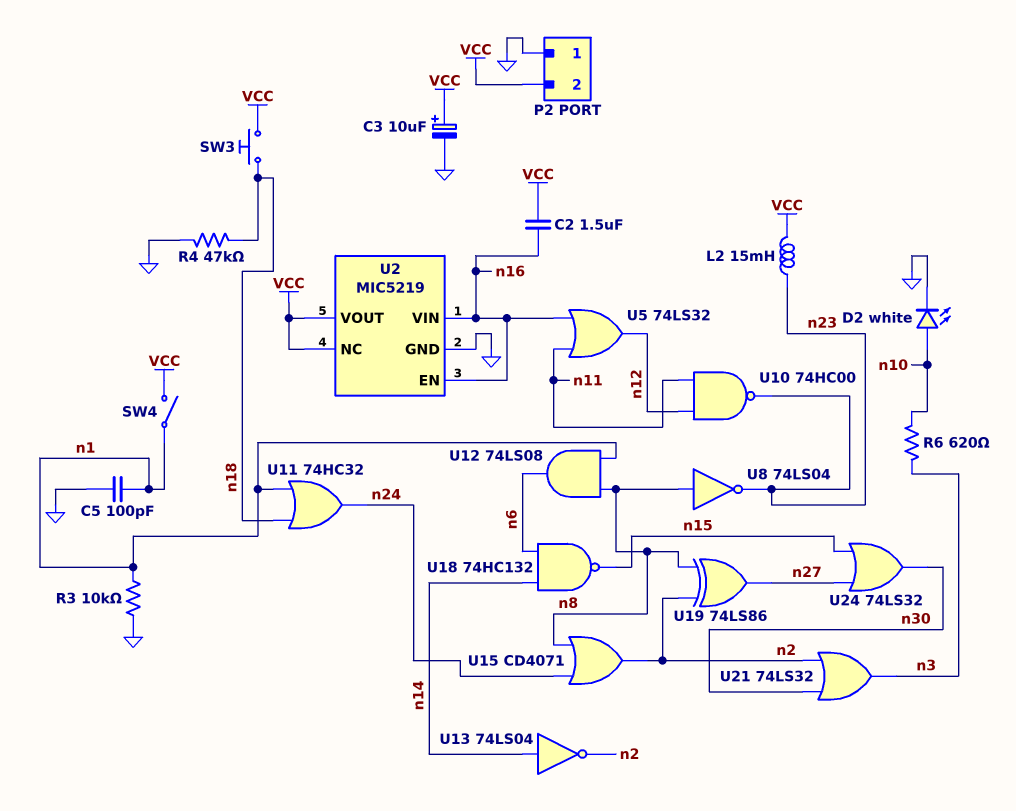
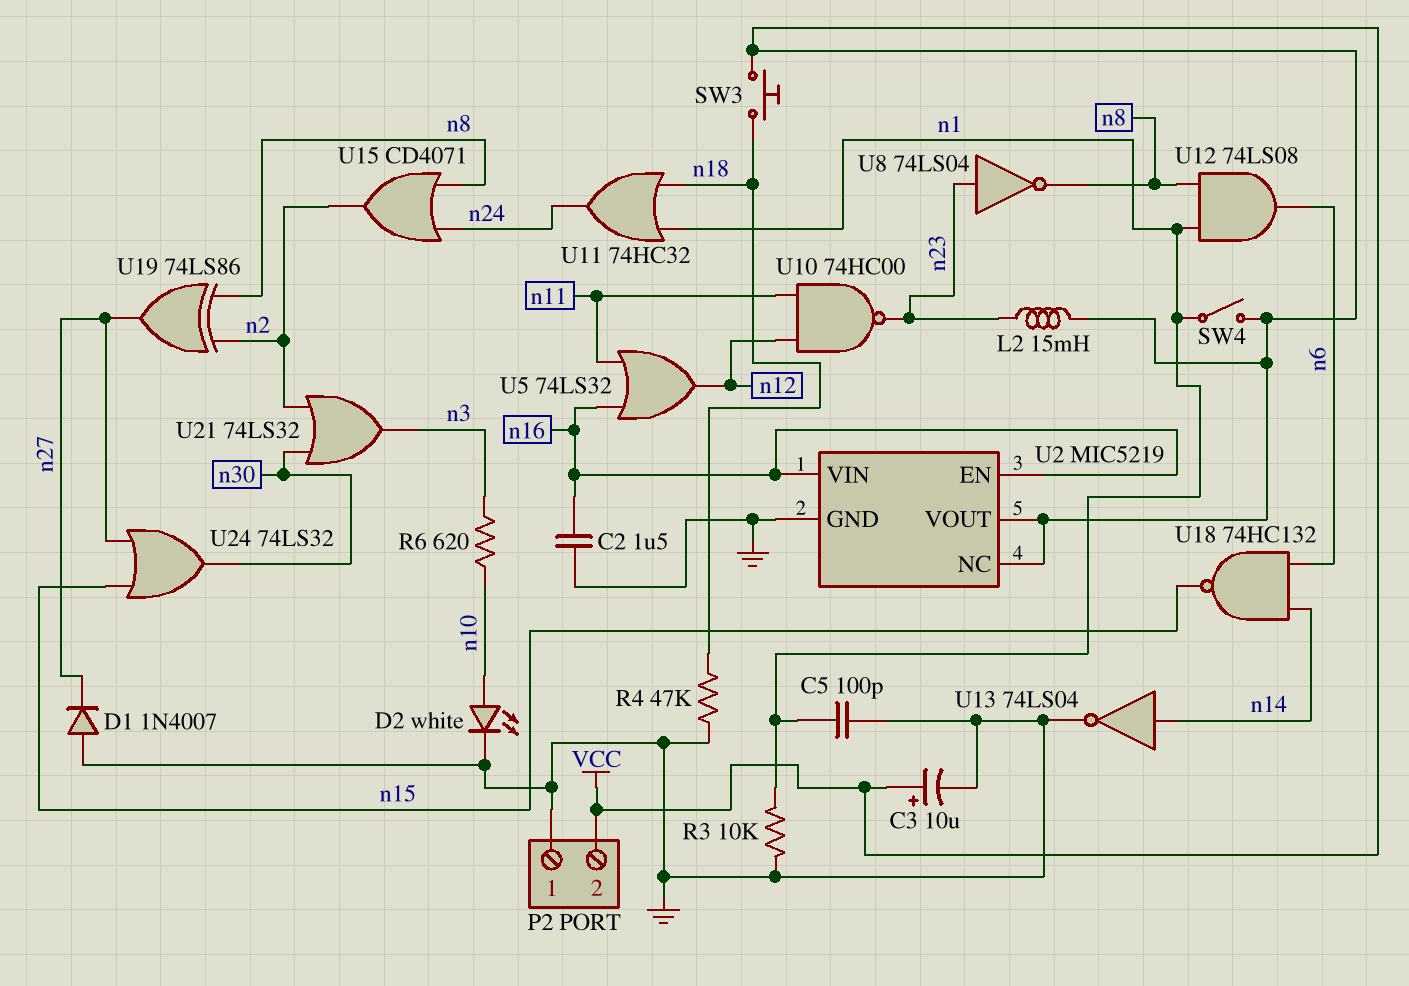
C2: 1.5uF (VCC, n16) -> 1.5uF (GND, n16)
D1: none -> diode 1N4007 (A GND, K n27)
U8: NOT 74LS04 (in n8, out n23) -> NOT 74LS04 (in n23, out n8)
U13: NOT 74LS04 (in n14, out n2) -> NOT 74LS04 (in n14, out GND)

